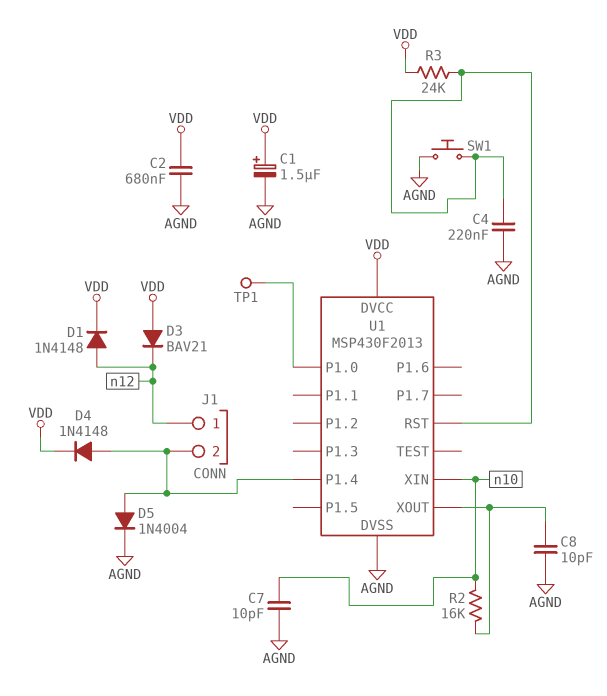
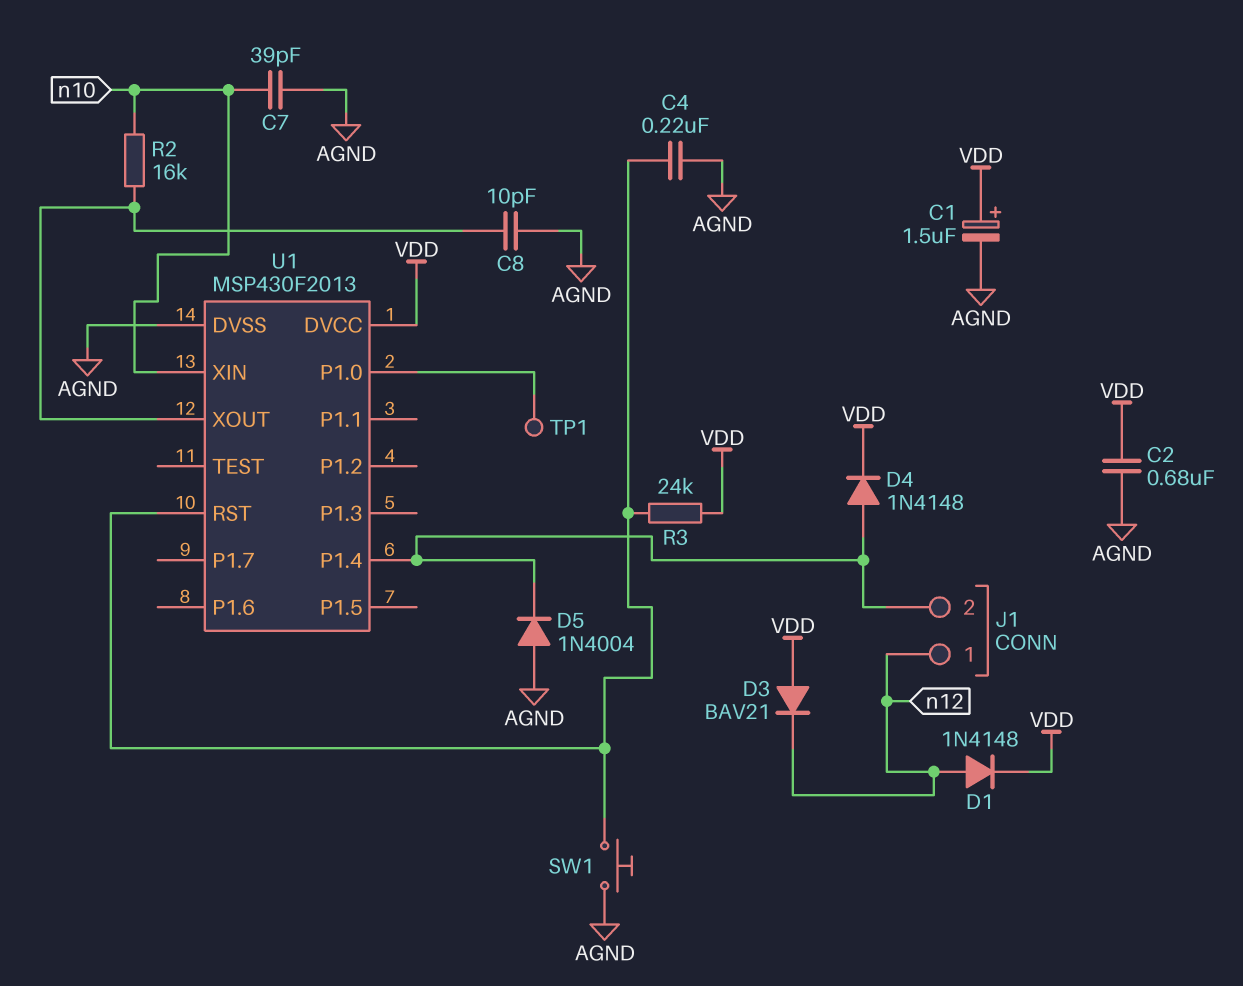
C7: 10pF (AGND, n10) -> 39pF (AGND, n10)
D5: diode 1N4004 (A J1/2, K AGND) -> diode 1N4004 (A AGND, K J1/2)

